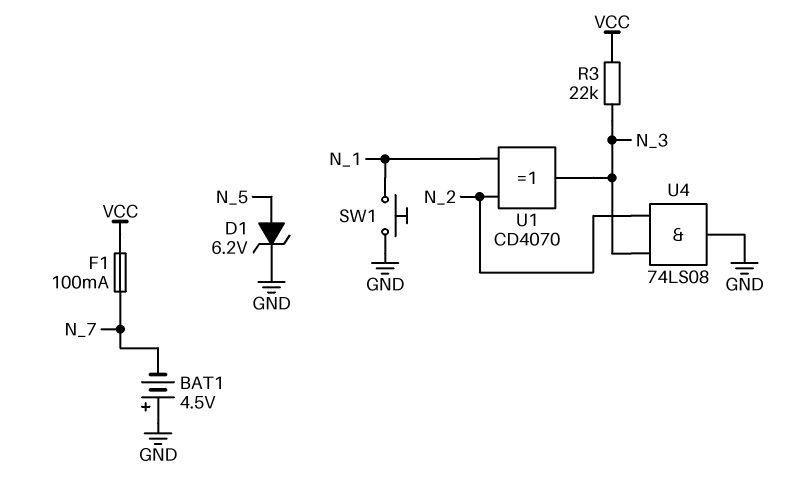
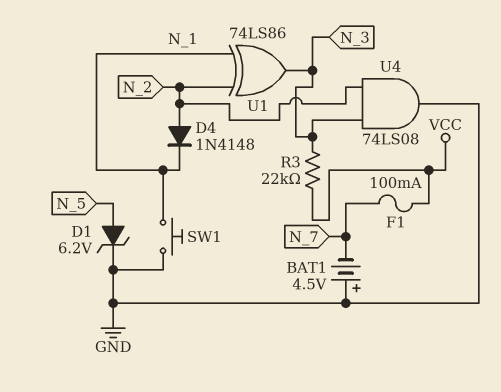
D4: none -> diode 1N4148 (A N_2, K N_1)
U1: XOR CD4070 (in N_1, in N_2, out N_3) -> XOR 74LS86 (in N_1, in N_2, out N_3)

